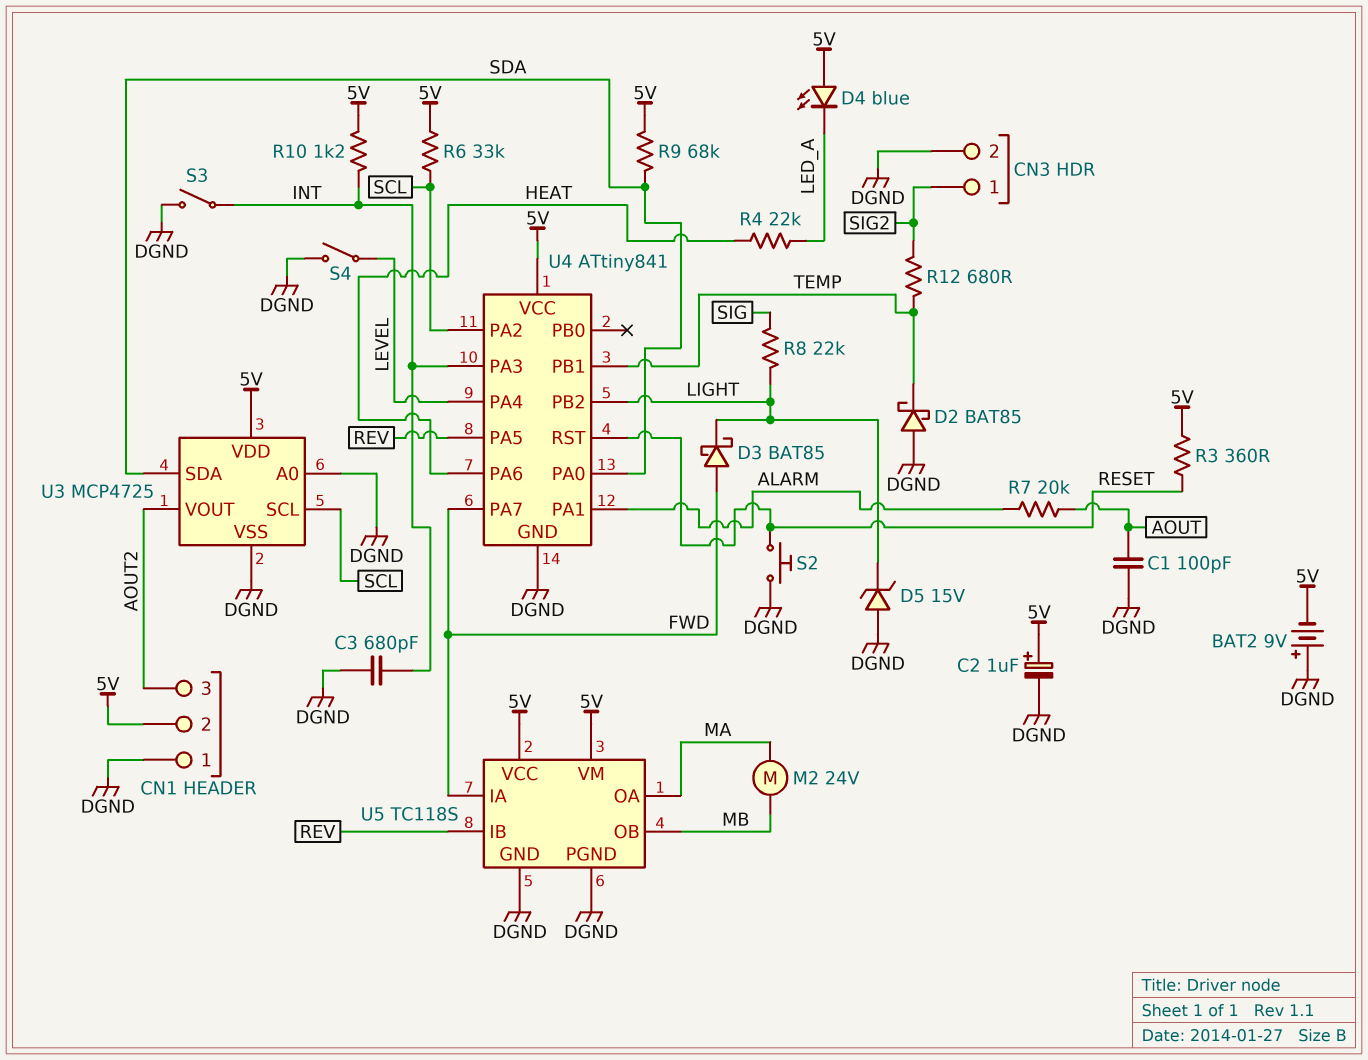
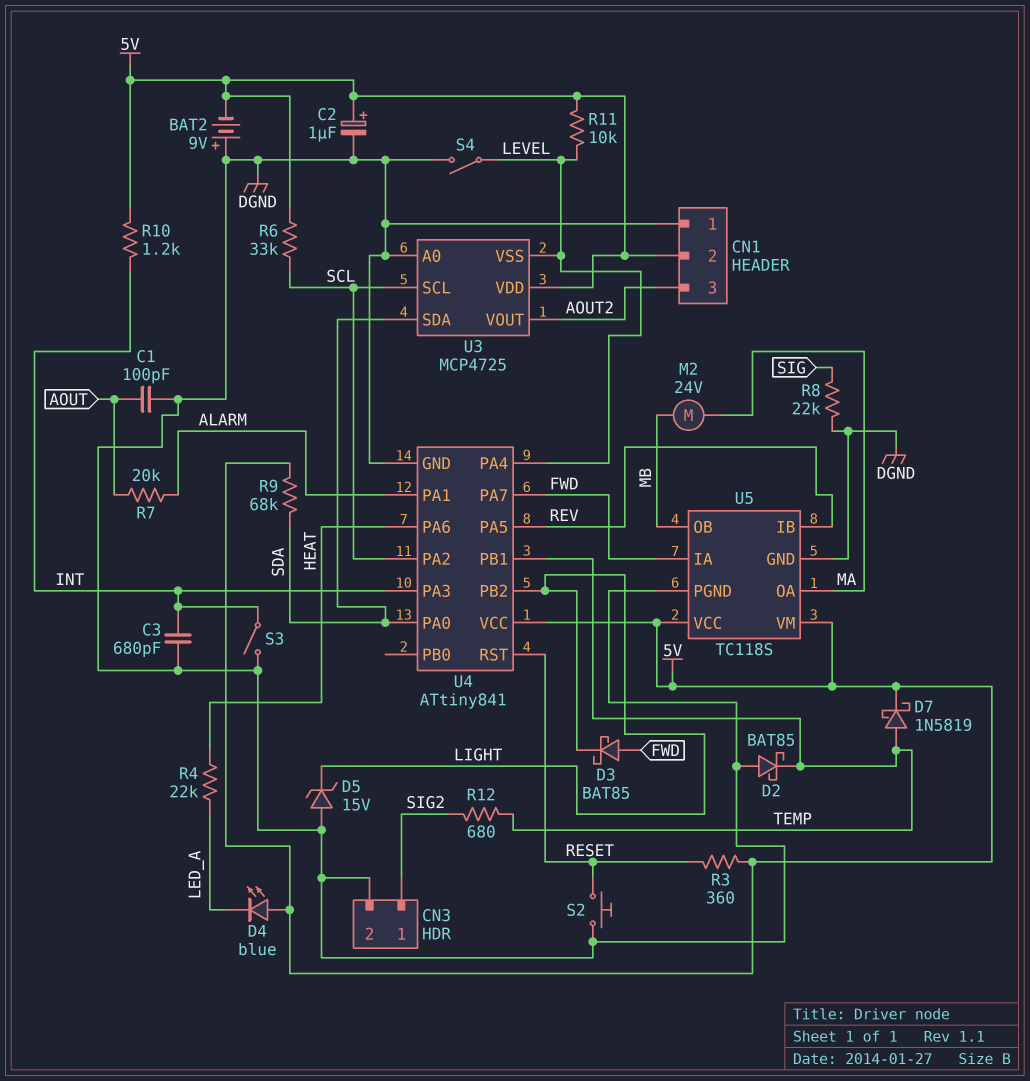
D7: none -> schottky 1N5819 (A TEMP, K 5V)
R8: 22k (LIGHT, SIG) -> 22k (DGND, SIG)
R11: none -> 10k (5V, LEVEL)
U3 pin VSS: DGND -> LEVEL

